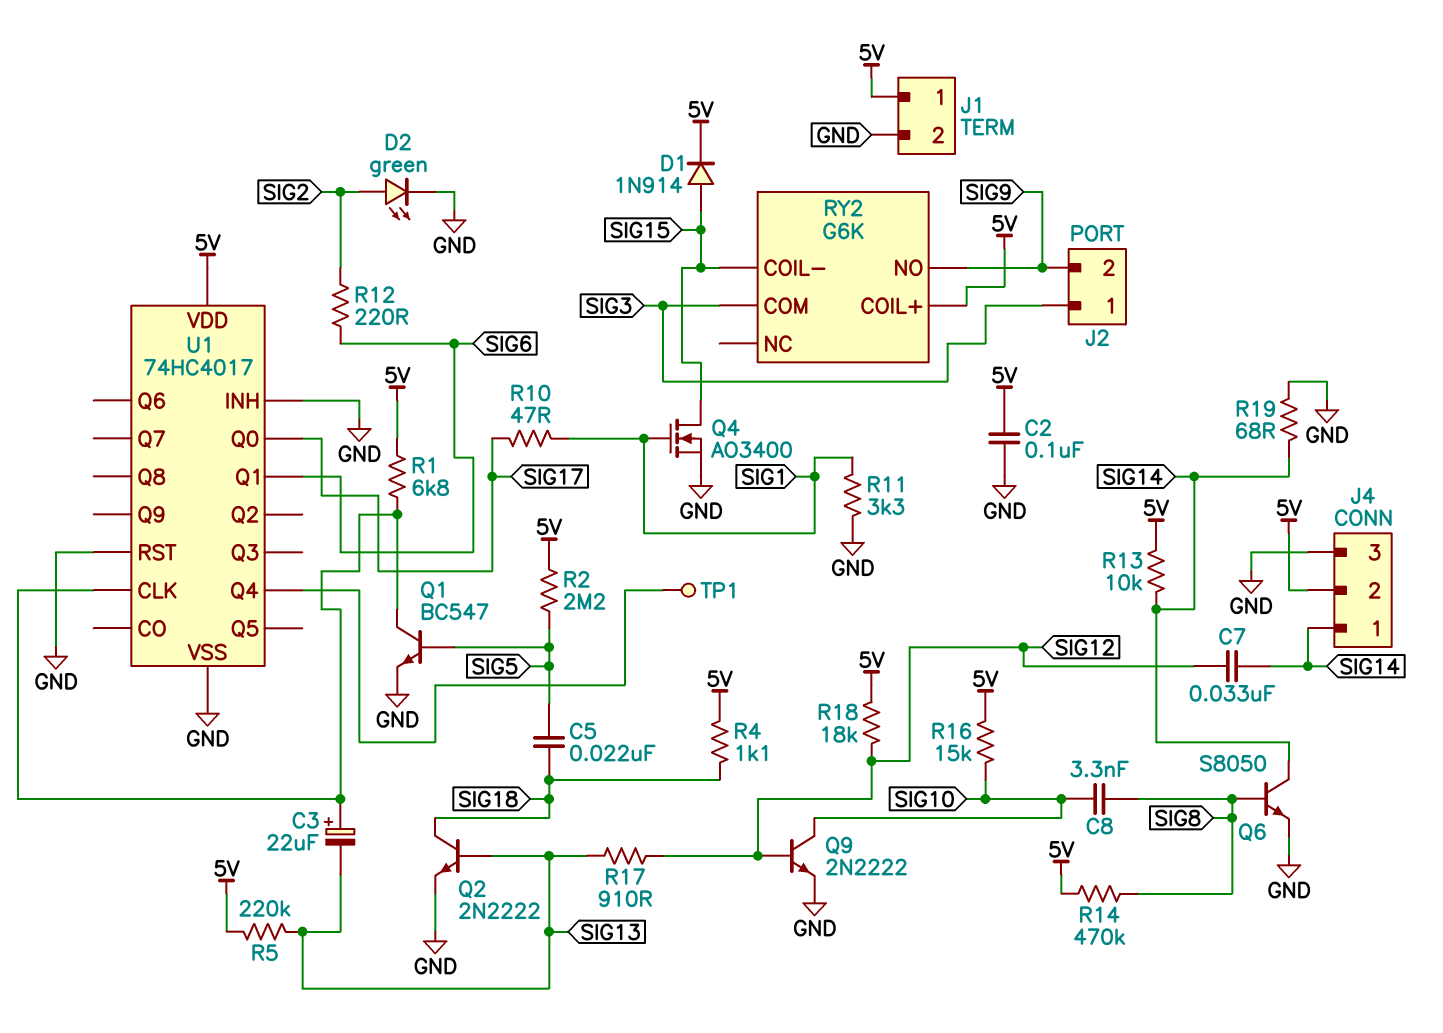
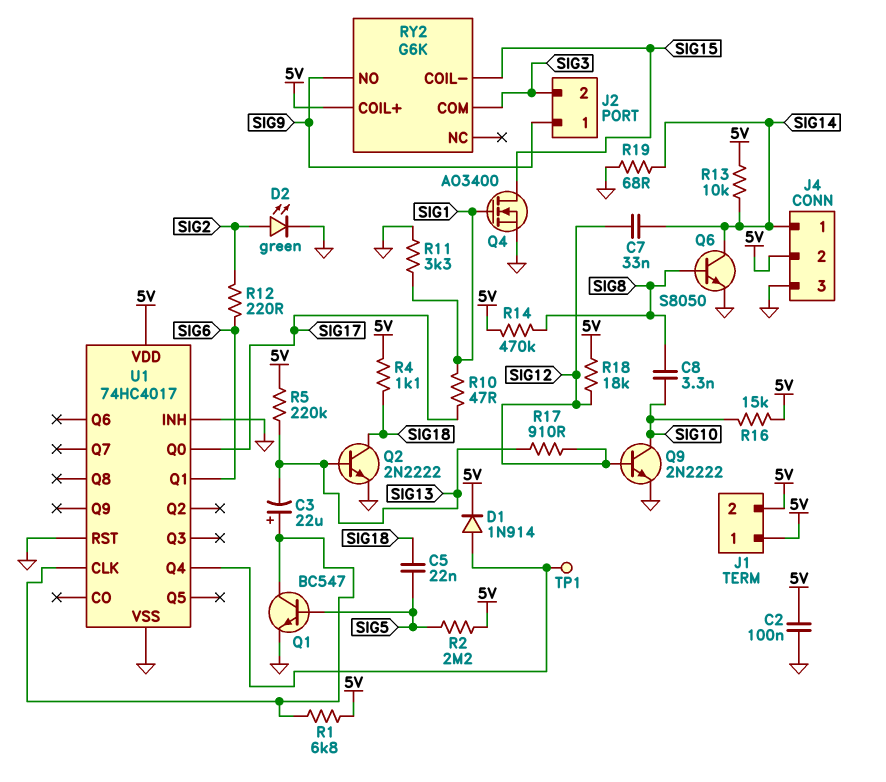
D1: diode 1N914 (A SIG15, K 5V) -> diode 1N914 (A U1/Q4, K 5V)
J1 pin 2: GND -> 5V
J2 pin 1: SIG3 -> SIG9
J2 pin 2: SIG9 -> SIG3

